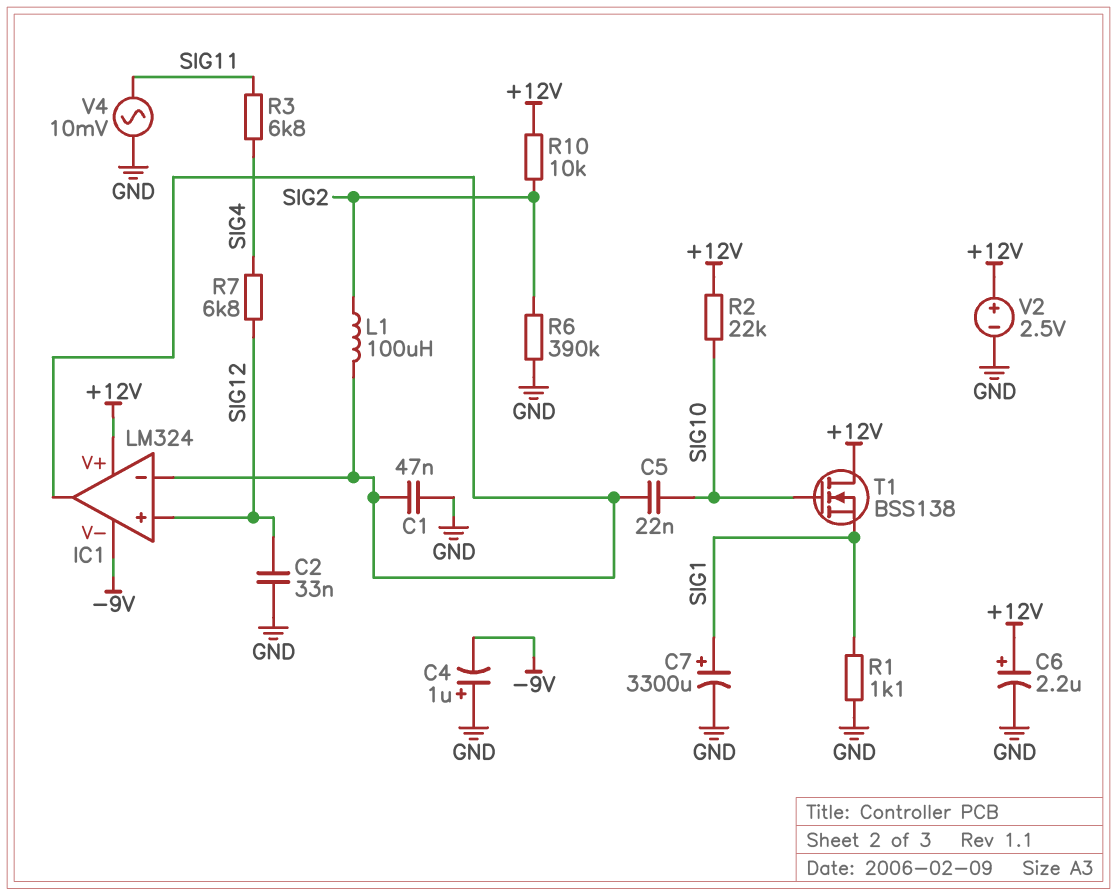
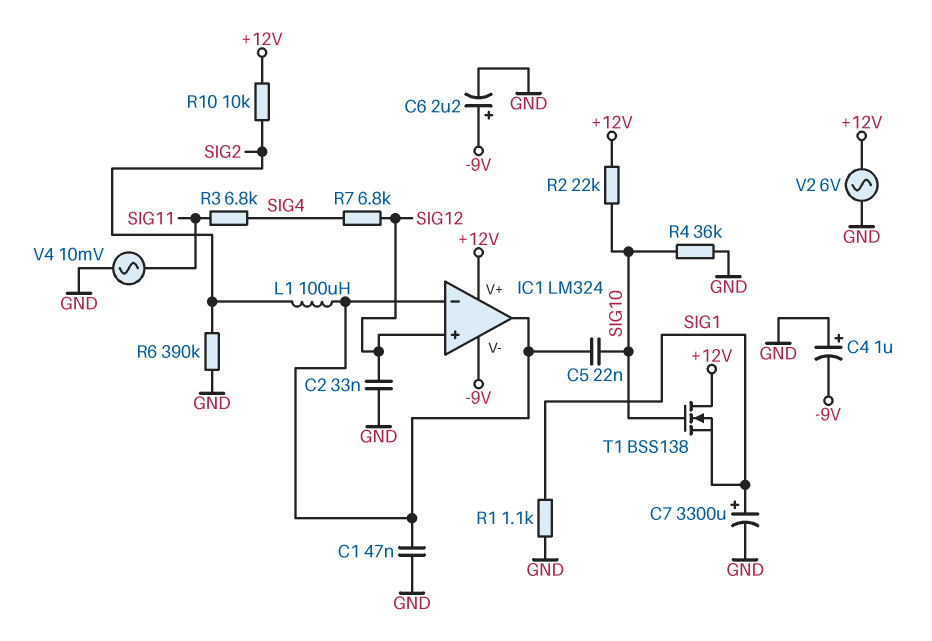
C6: 2.2uF (plus +12V, minus GND) -> 2.2uF (plus -9V, minus GND)
R4: none -> 36k (GND, SIG10)
V2: 2.5V (plus +12V, minus GND) -> AC 6V (+12V, GND)

